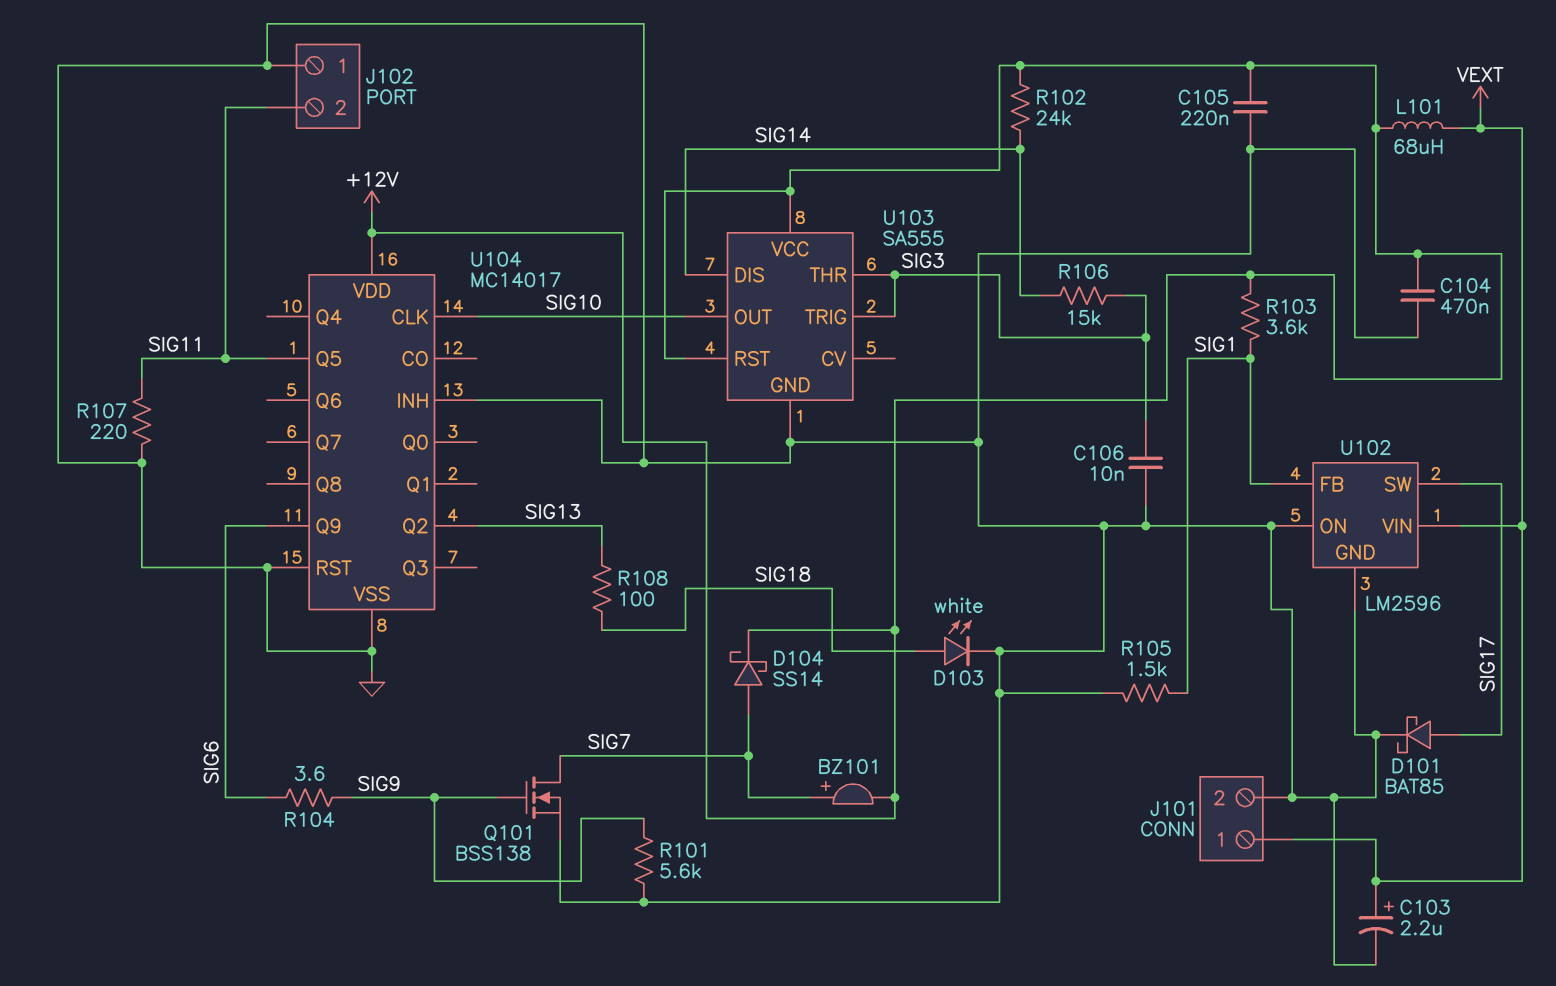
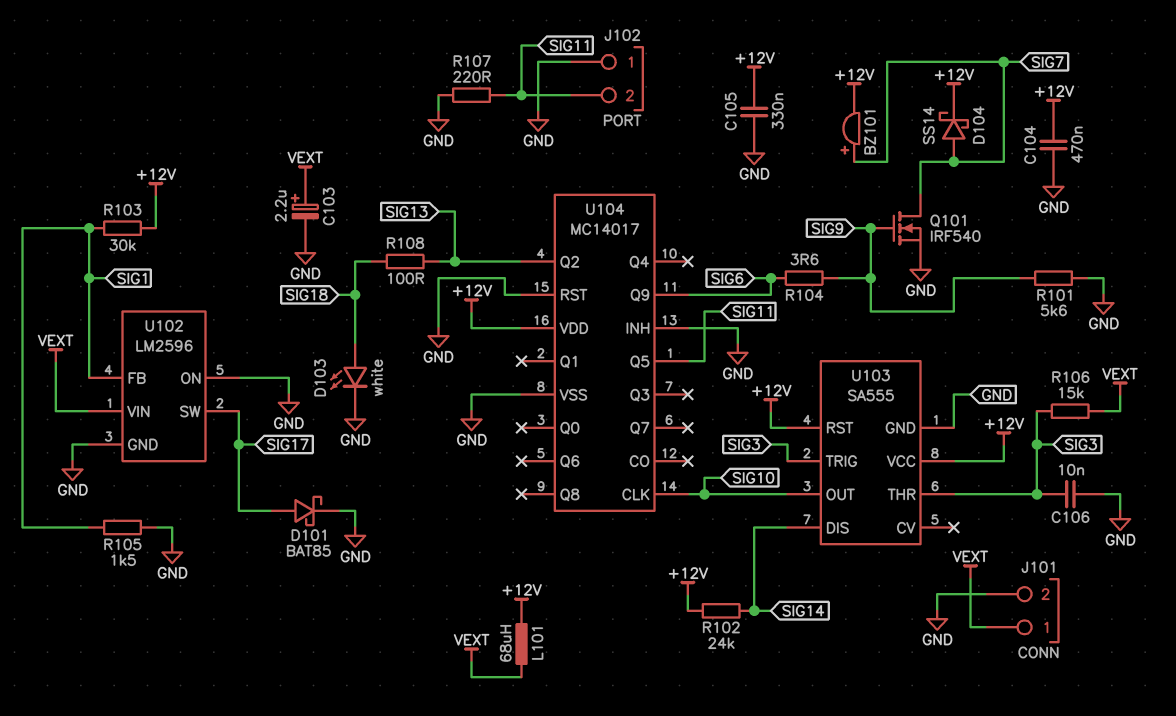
C105: 220nF (+12V, GND) -> 330nF (+12V, GND)
Q101: NMOS BSS138 (G SIG9, D SIG7, S GND) -> NMOS IRF540 (G SIG9, D SIG7, S GND)
R103: 3.6k (+12V, SIG1) -> 30k (+12V, SIG1)
R106: 15k (SIG3, SIG14) -> 15k (SIG3, VEXT)

